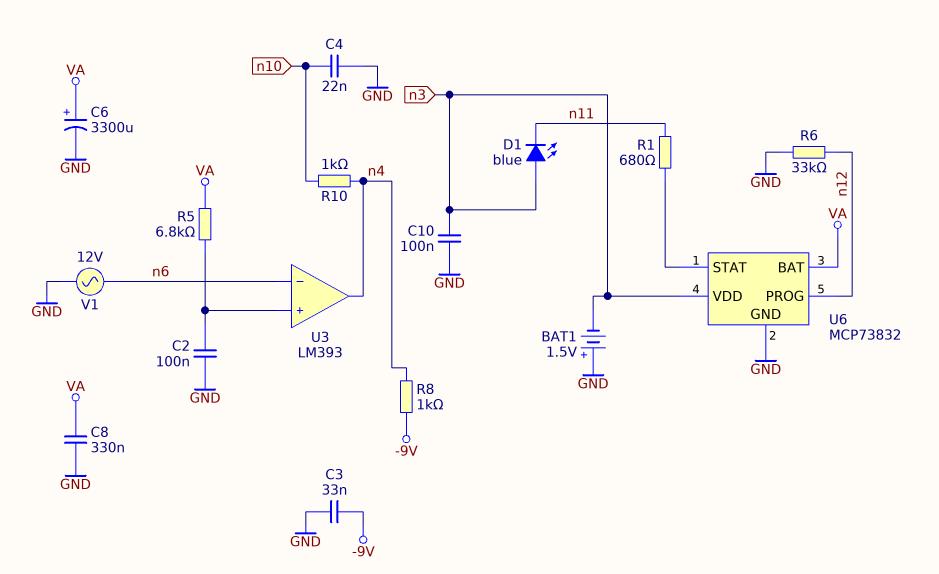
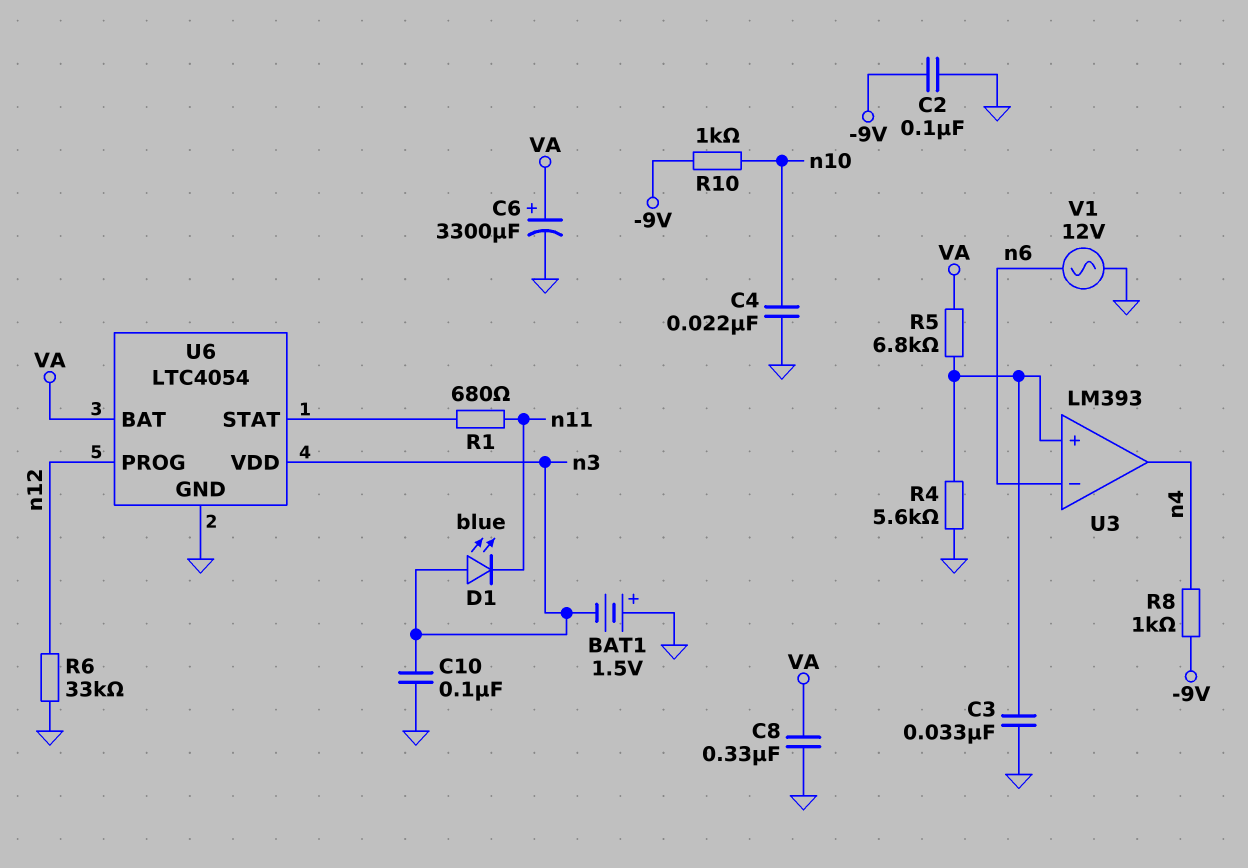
C2: 100nF (GND, U3/in+) -> 100nF (-9V, GND)
C3: 33nF (-9V, GND) -> 33nF (GND, U3/in+)
R4: none -> 5.6k (GND, U3/in+)
R10: 1k (n4, n10) -> 1k (-9V, n10)
U6: MCP73832 -> LTC4054

